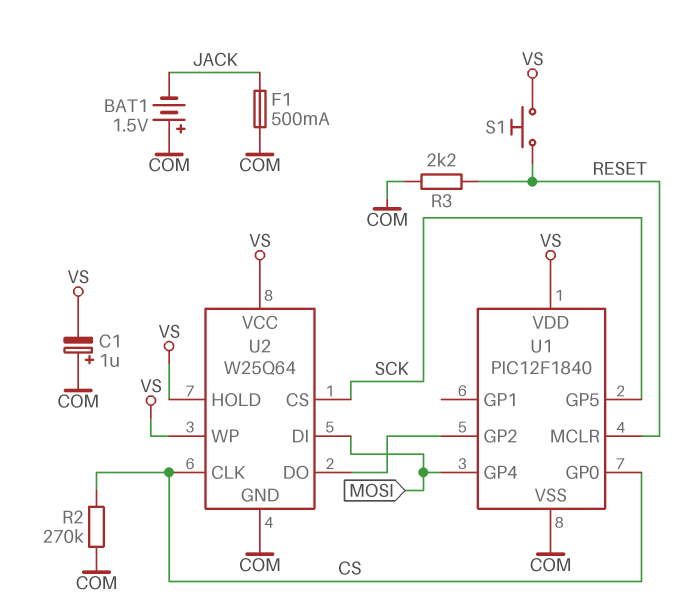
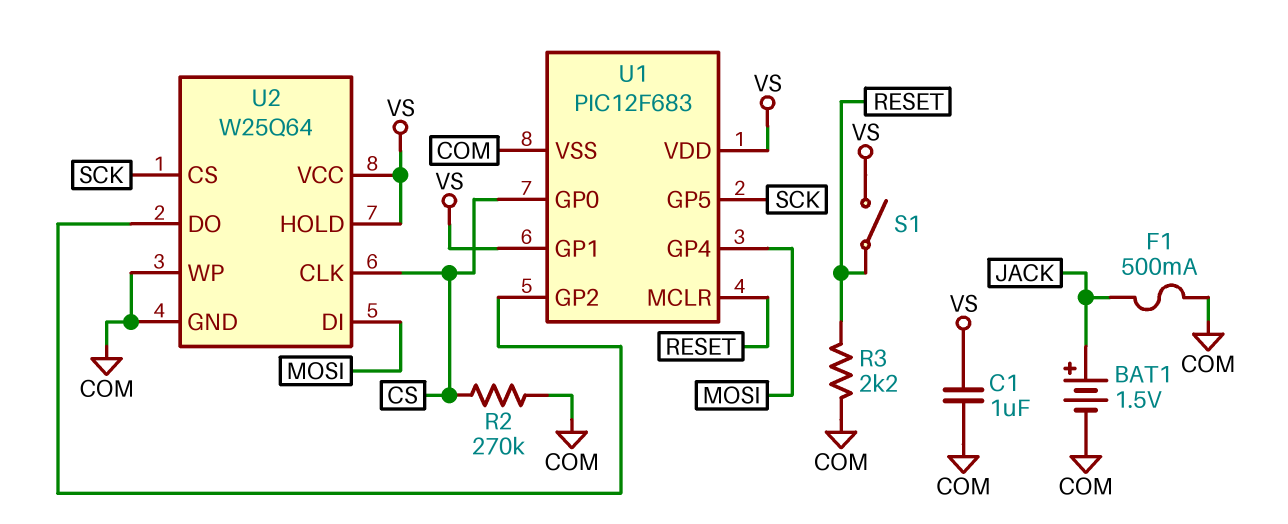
BAT1: 1.5V (plus COM, minus JACK) -> 1.5V (plus JACK, minus COM)
C1: 1uF (plus COM, minus VS) -> 1uF (COM, VS)
S1: button (RESET, VS) -> switch (RESET, VS)
U1: PIC12F1840 -> PIC12F683
U1 pin GP1: none -> VS
U2 pin WP: VS -> COM

